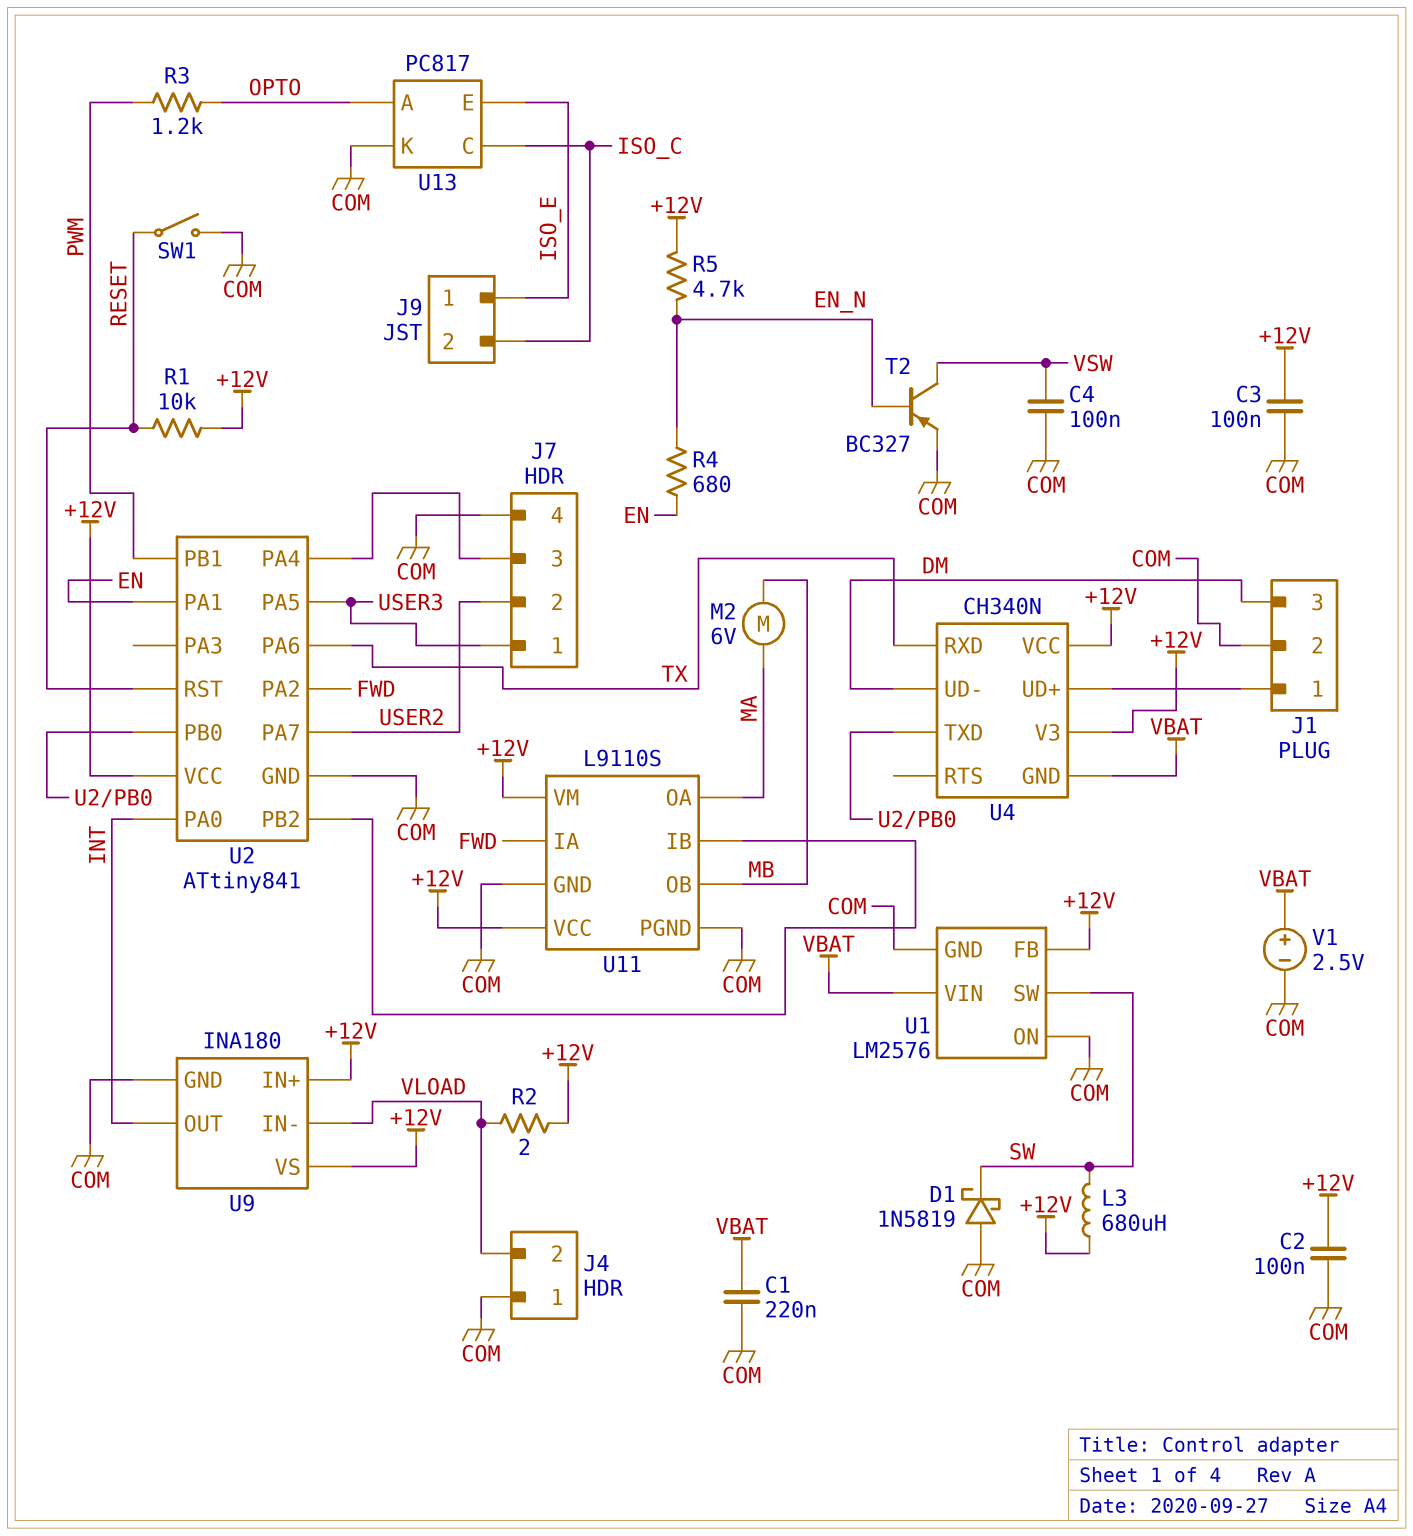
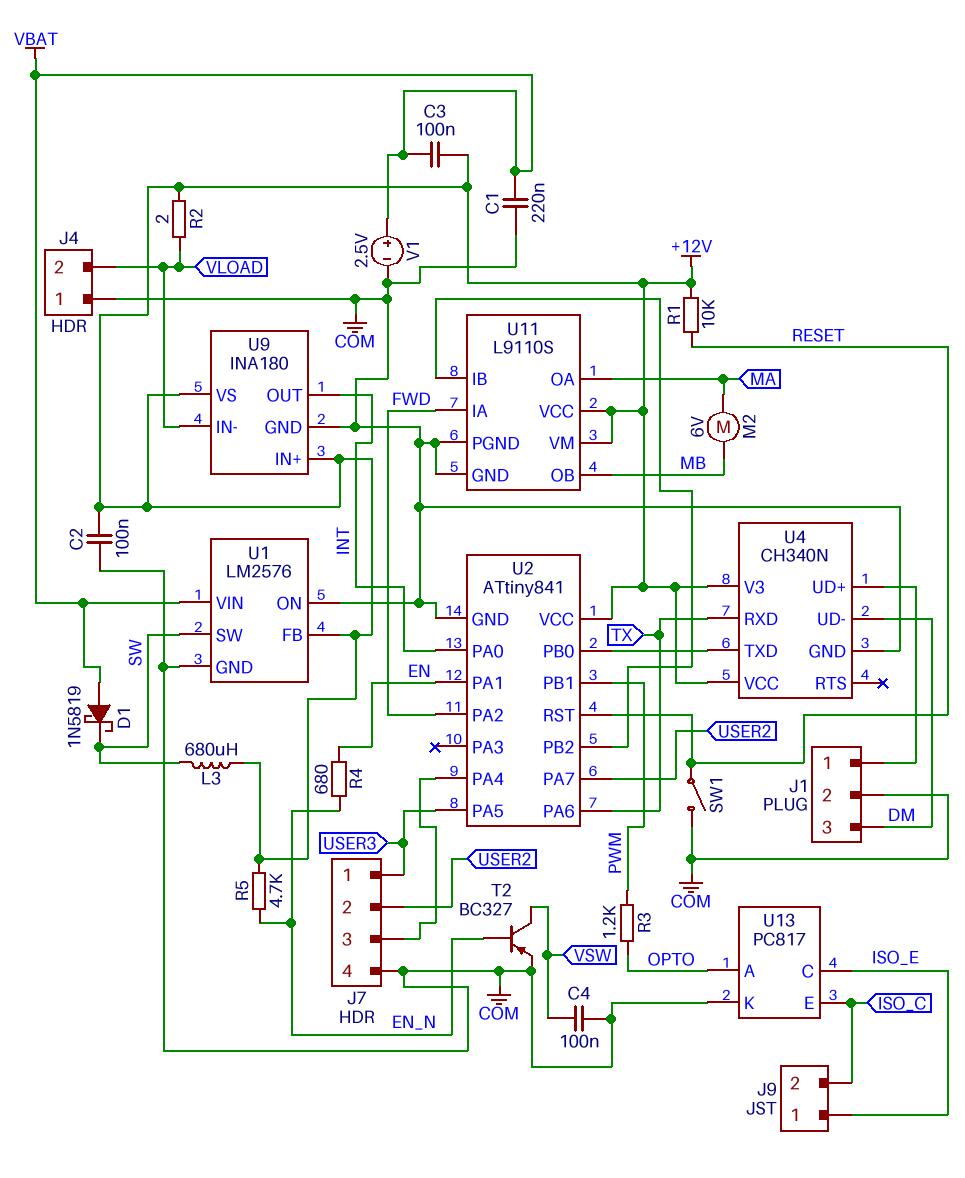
C3: 100nF (+12V, COM) -> 100nF (+12V, VBAT)
D1: schottky 1N5819 (A COM, K SW) -> schottky 1N5819 (A VBAT, K SW)
U4 pin GND: VBAT -> COM
U13 pin C: ISO_C -> ISO_E
U13 pin E: ISO_E -> ISO_C

